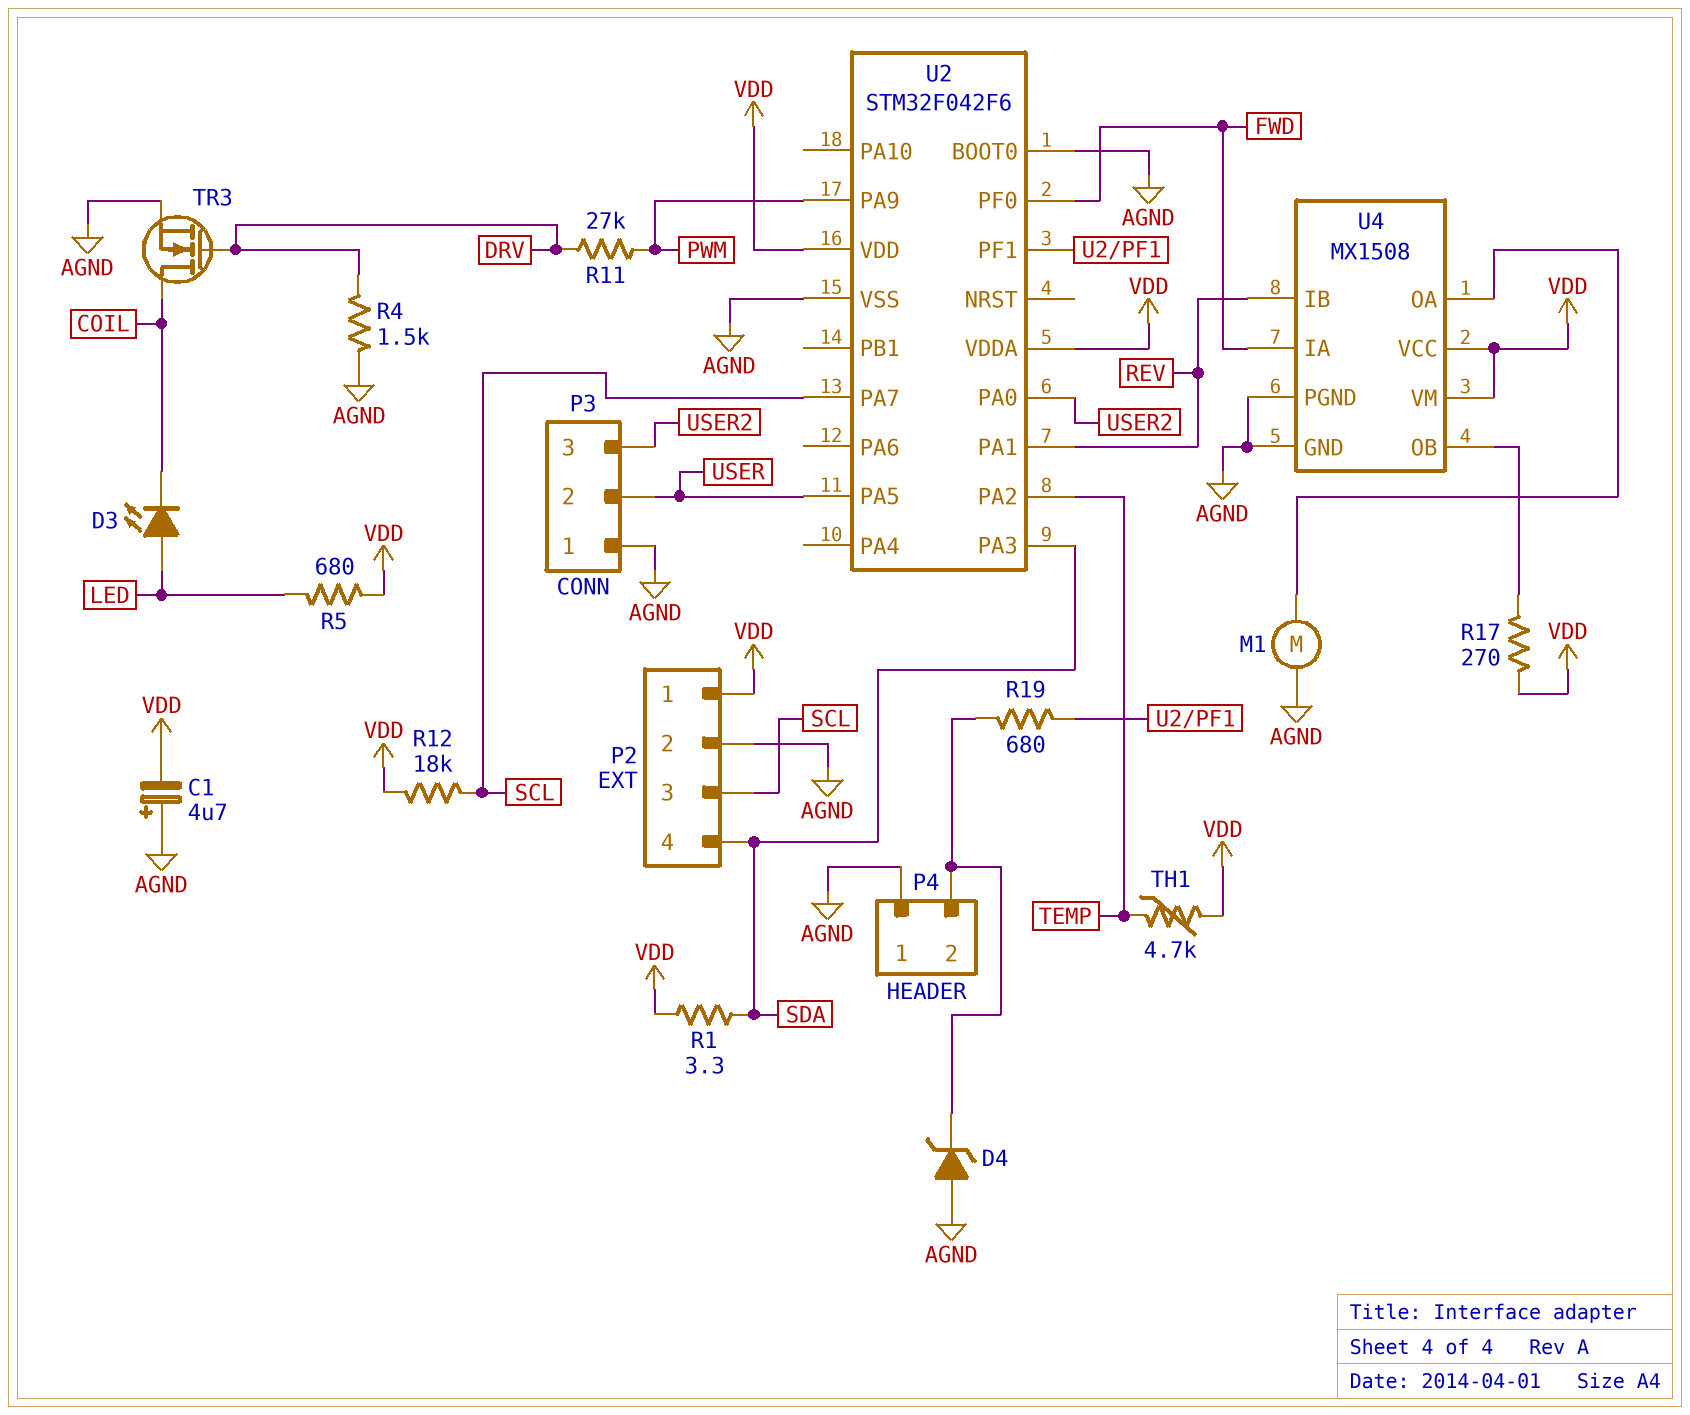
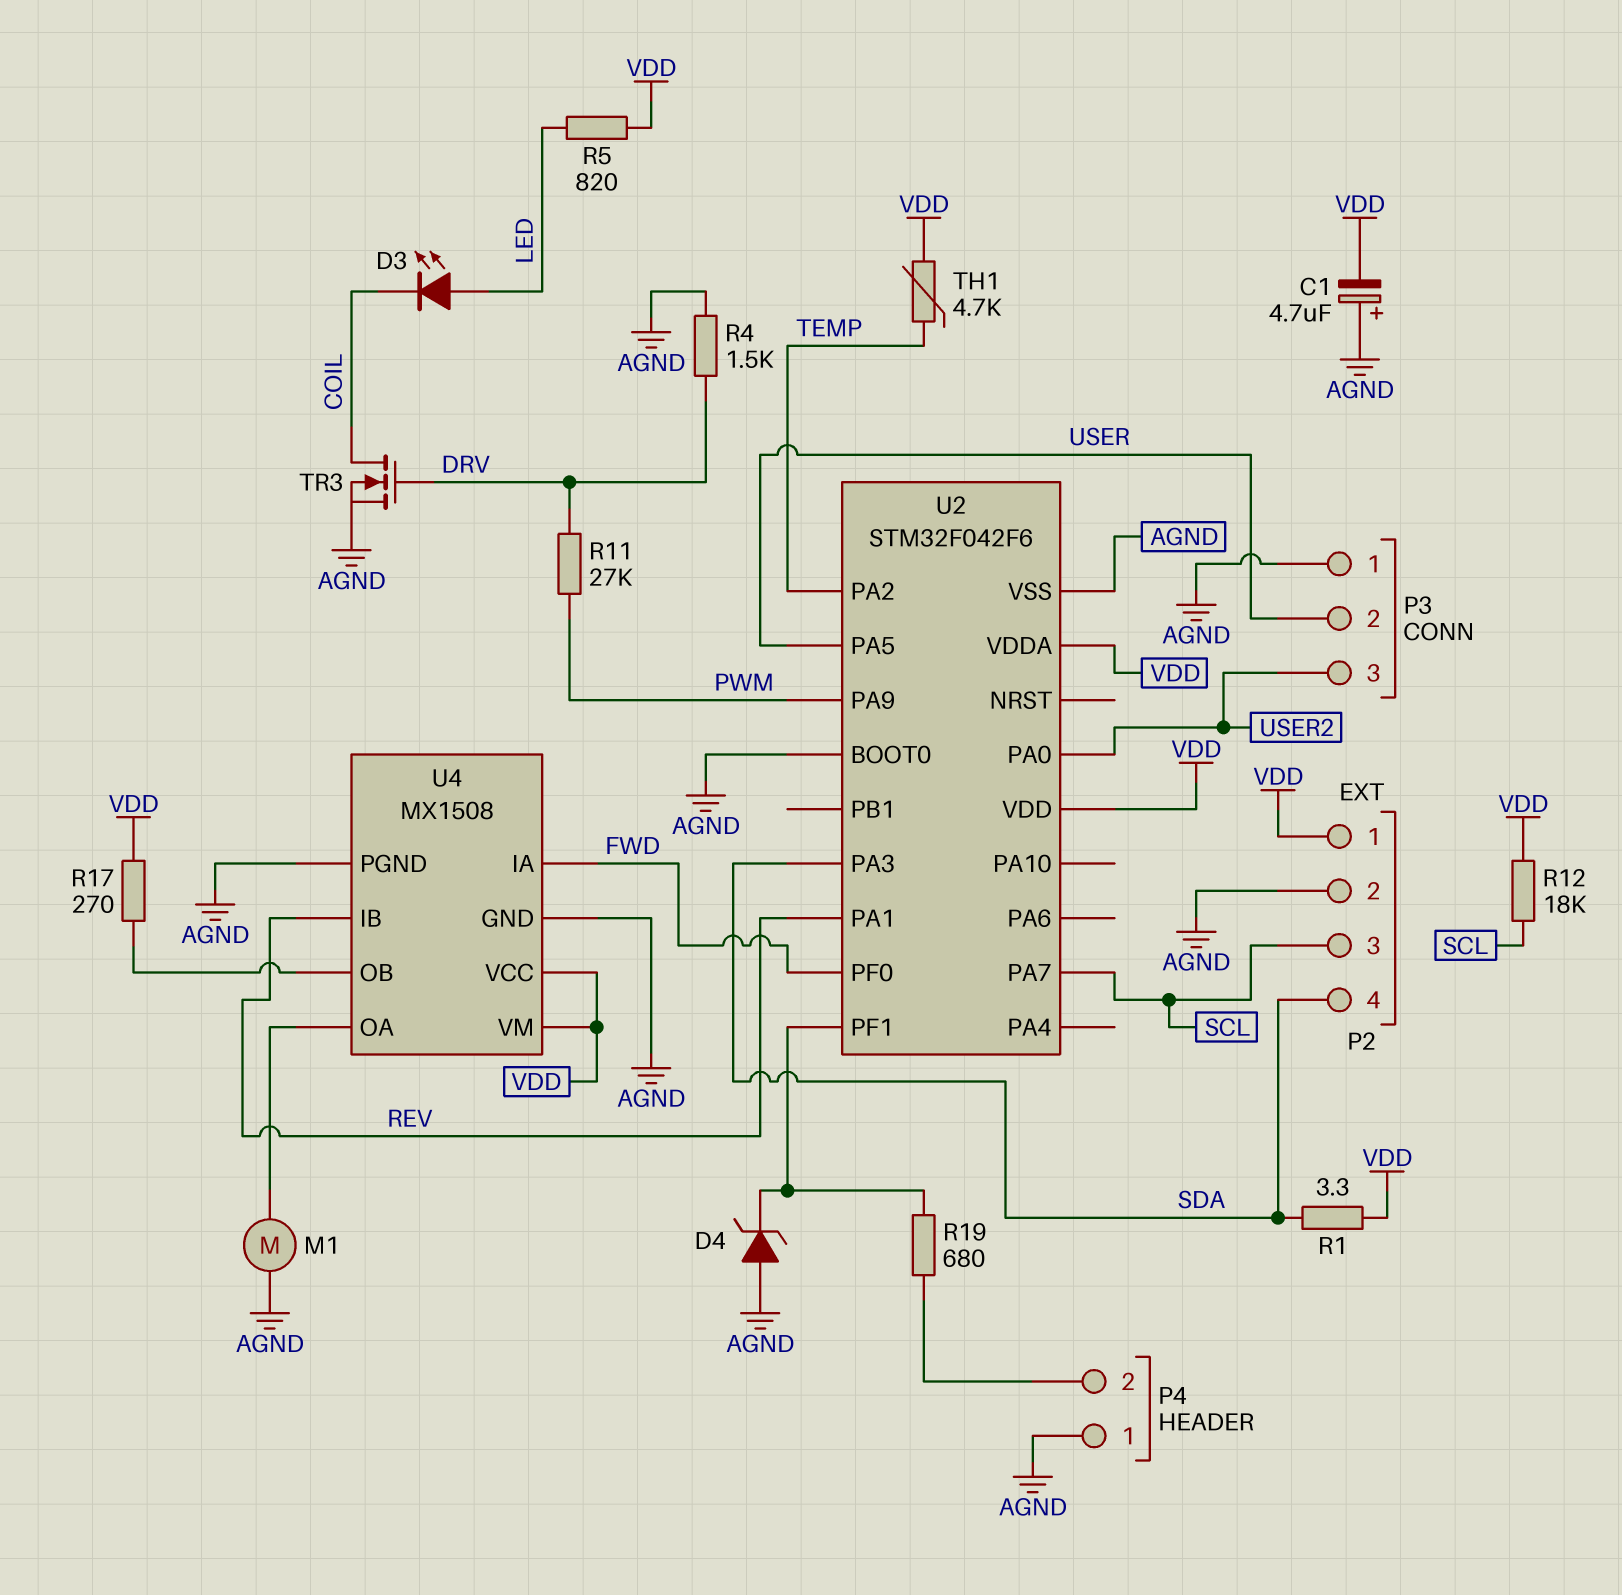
D4: zener (A AGND, K P4/2) -> zener (A AGND, K U2/PF1)
R5: 680 (LED, VDD) -> 820 (LED, VDD)

